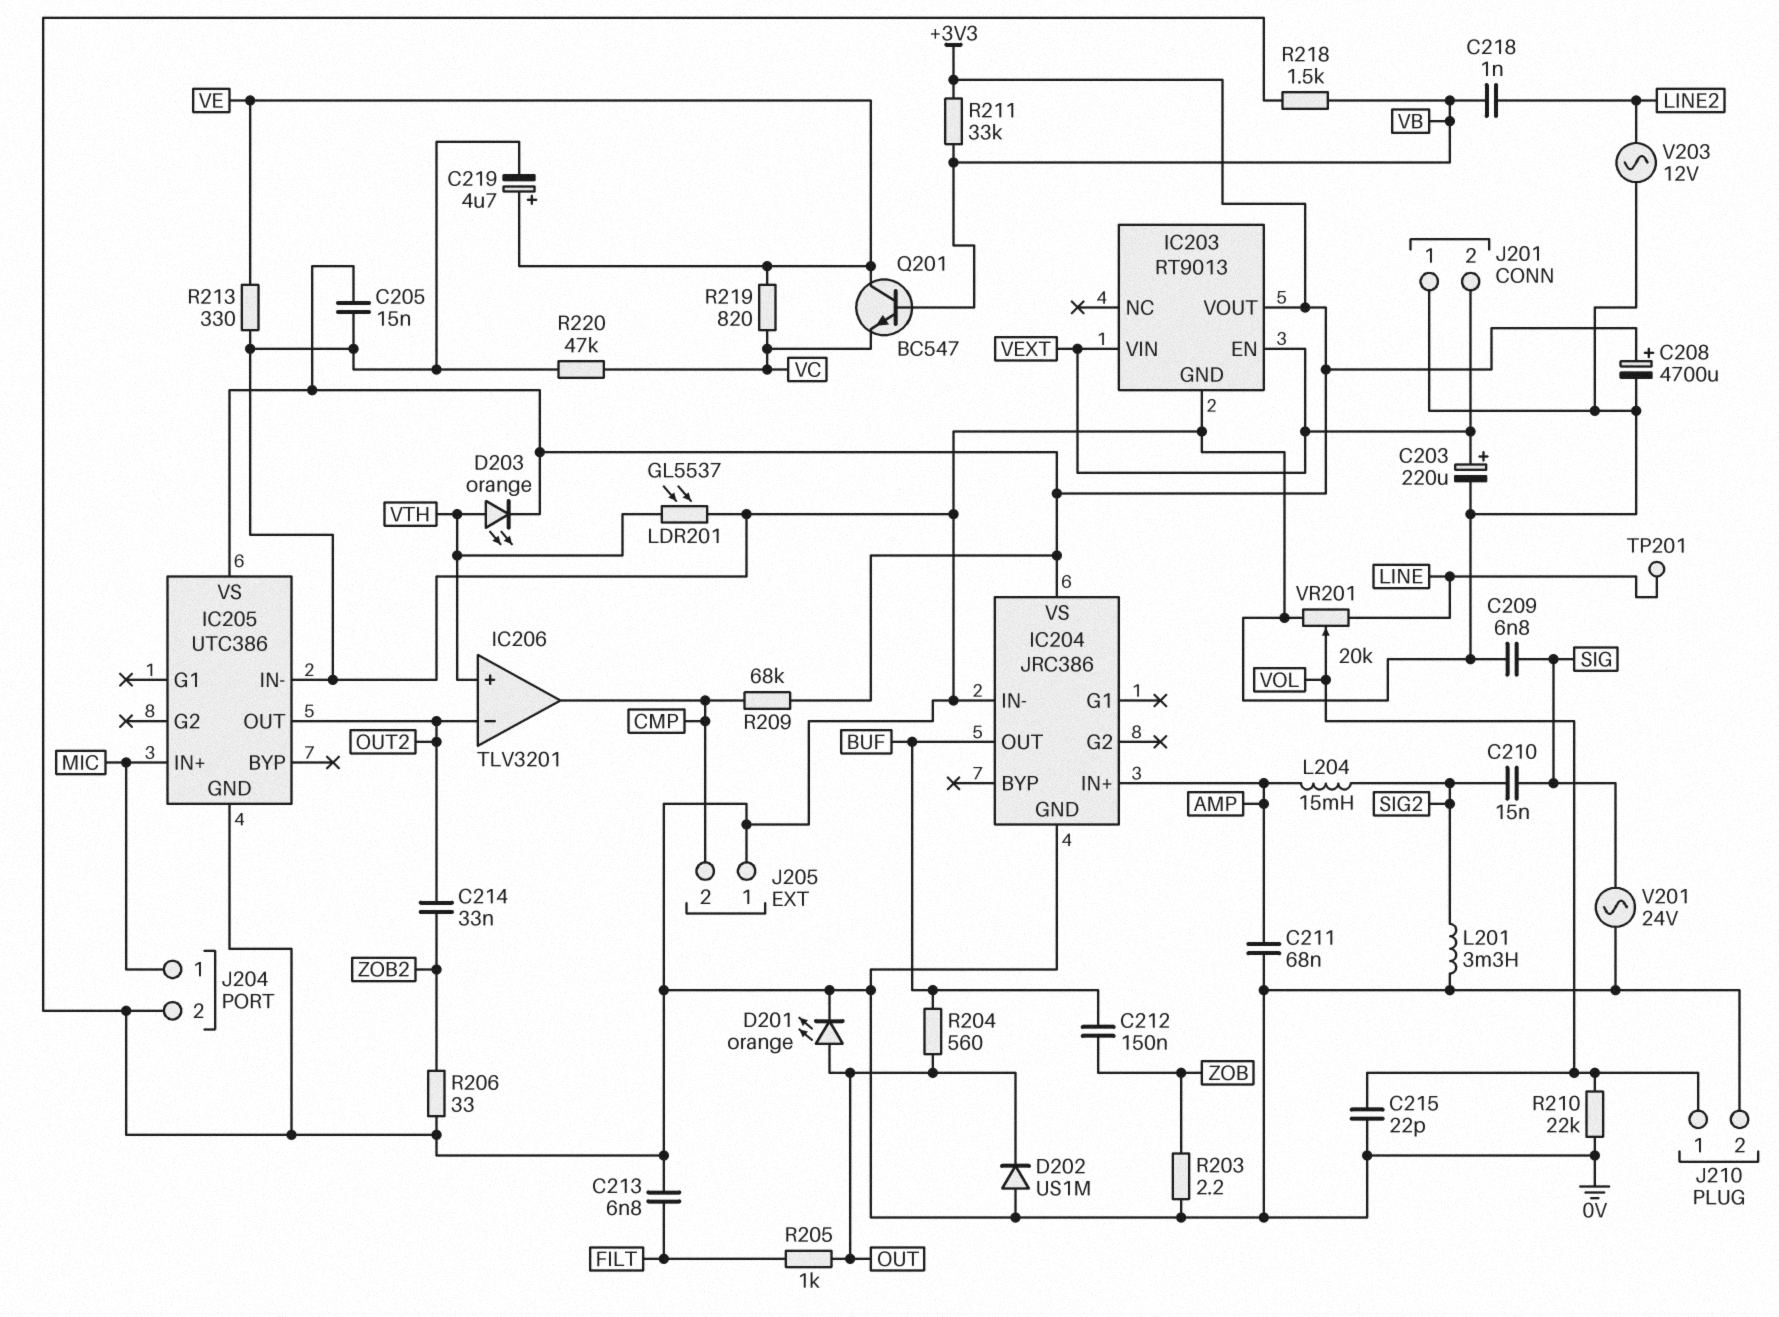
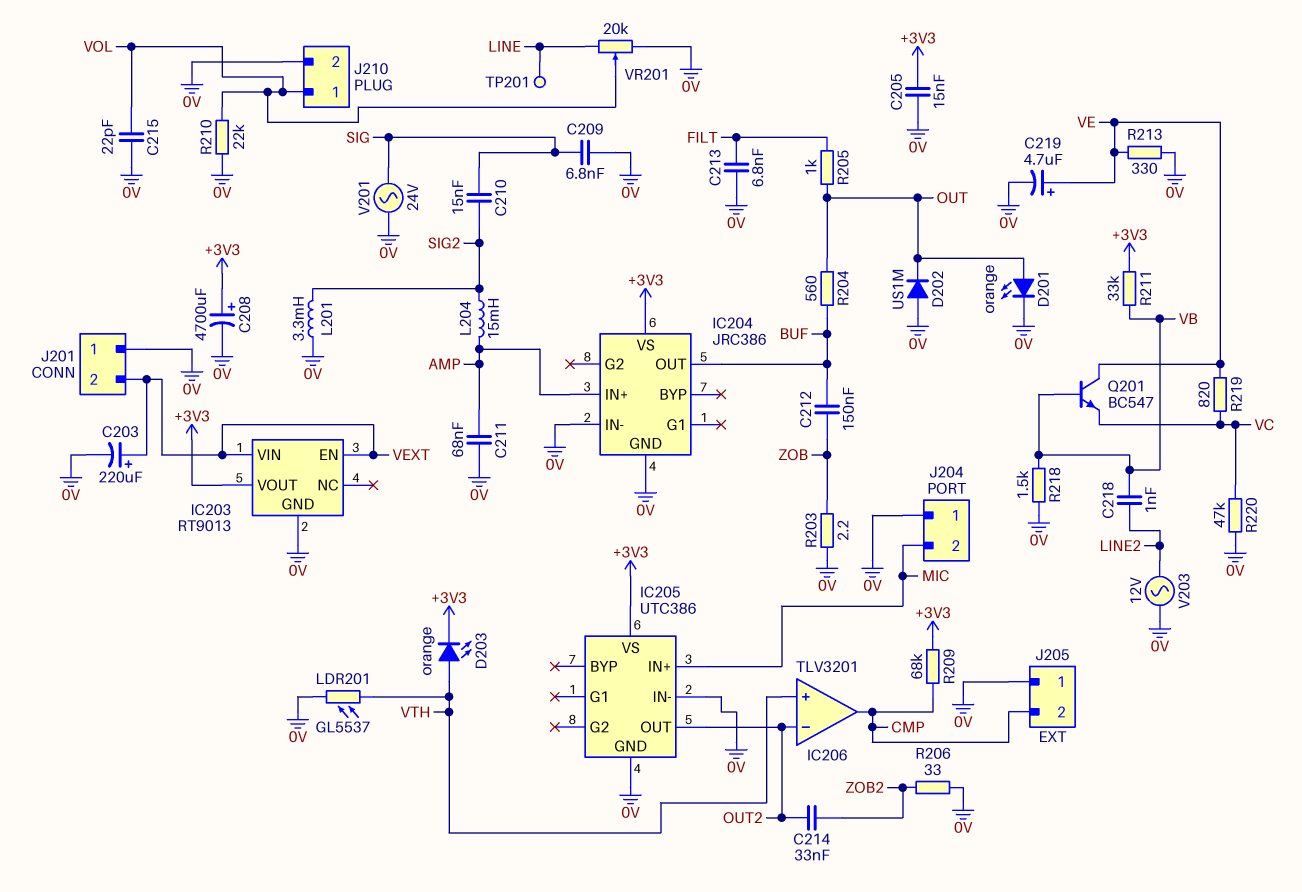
J204 pin 1: MIC -> 0V
J204 pin 2: 0V -> MIC

